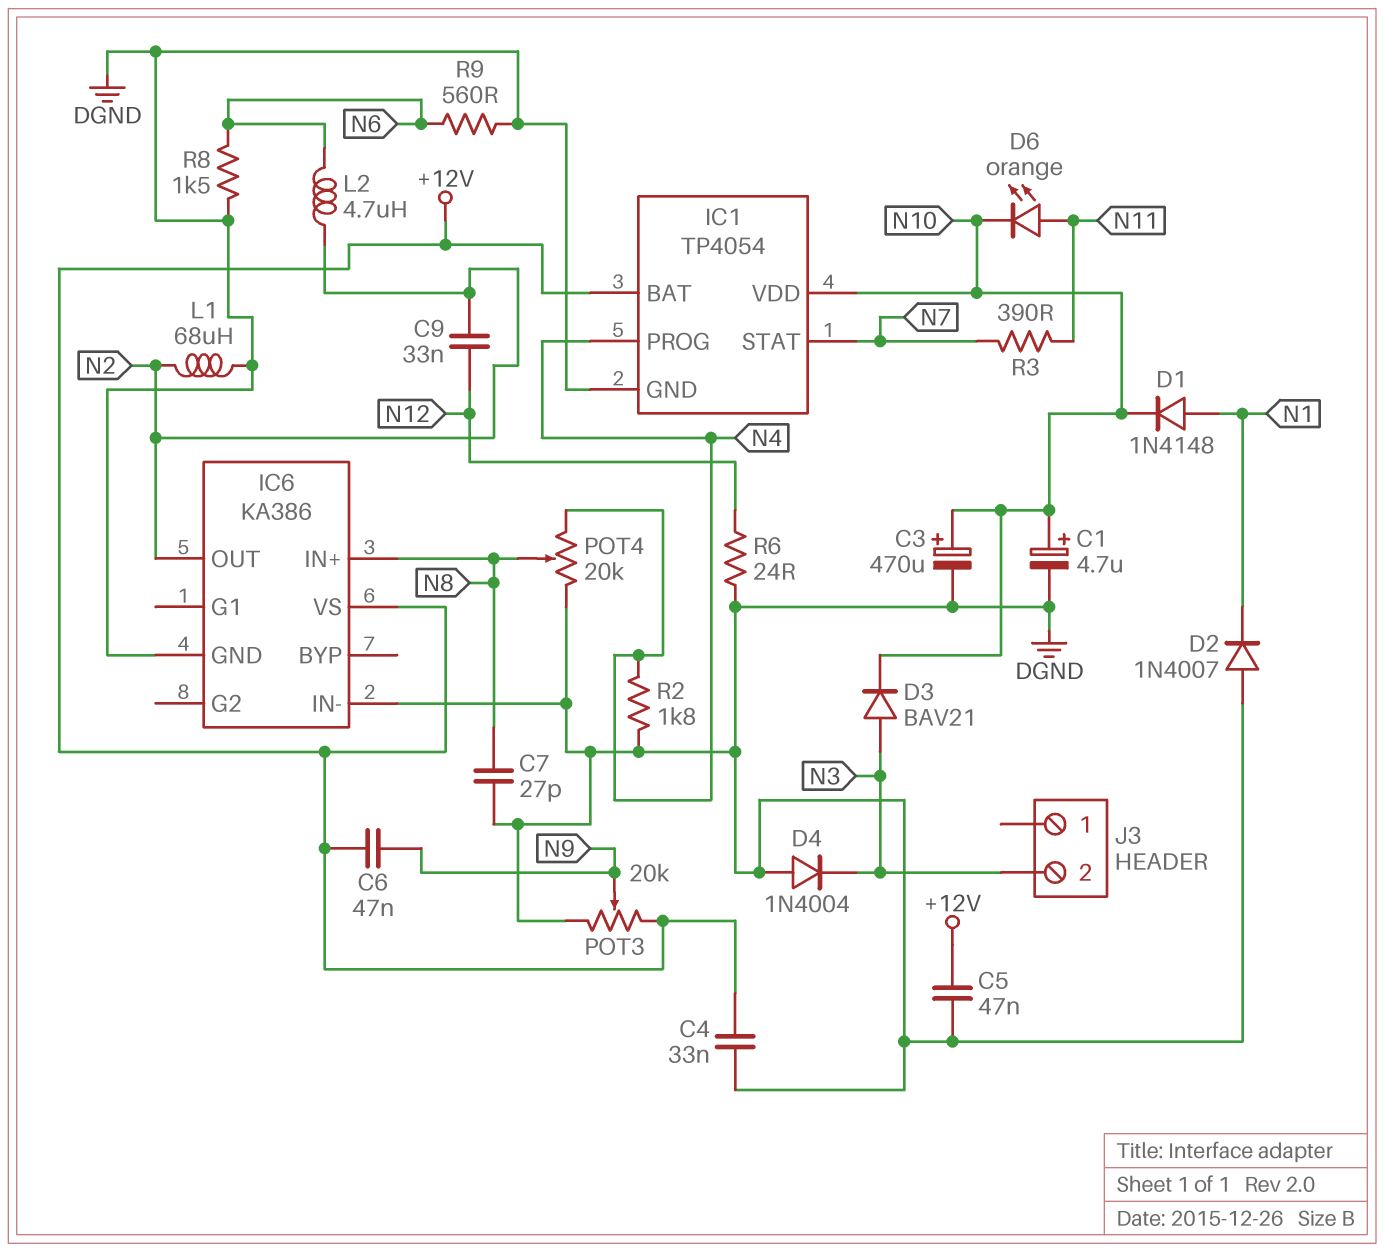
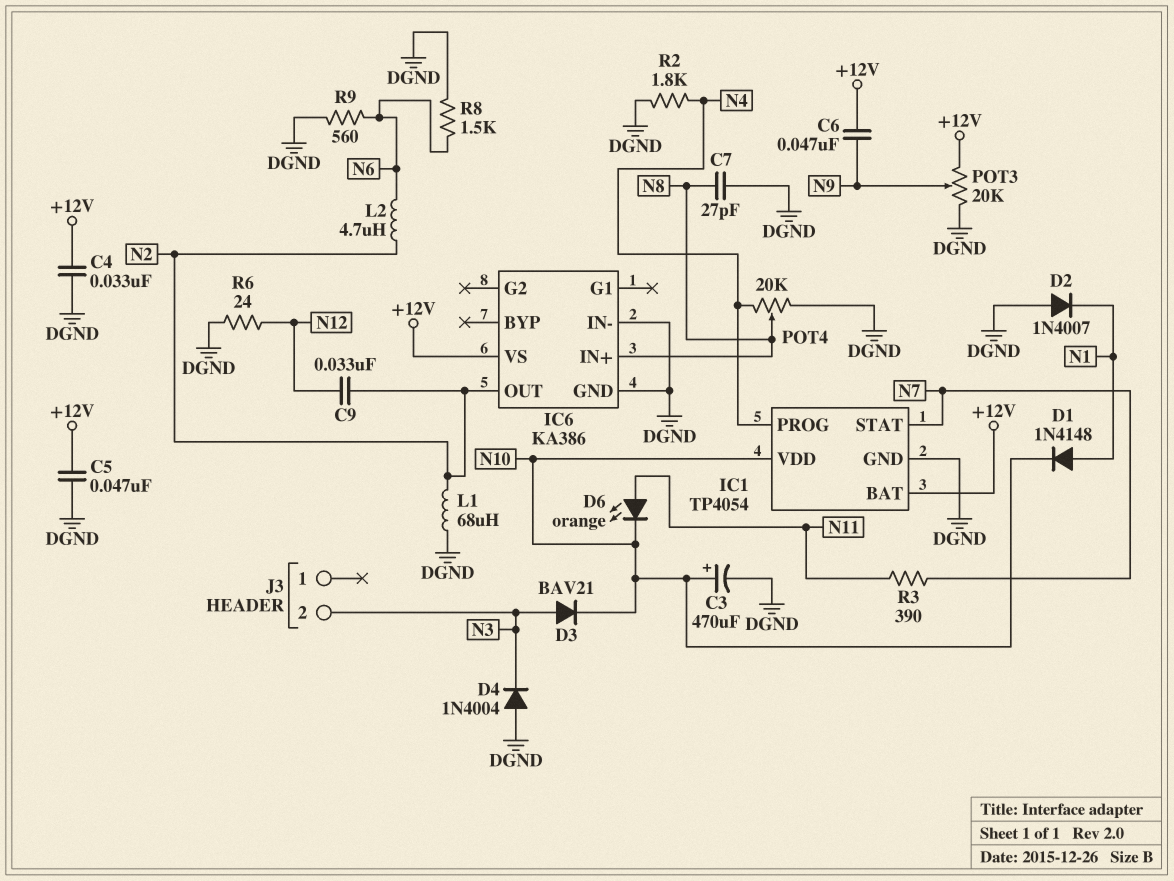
C1: 4.7uF (plus N10, minus DGND) -> none

